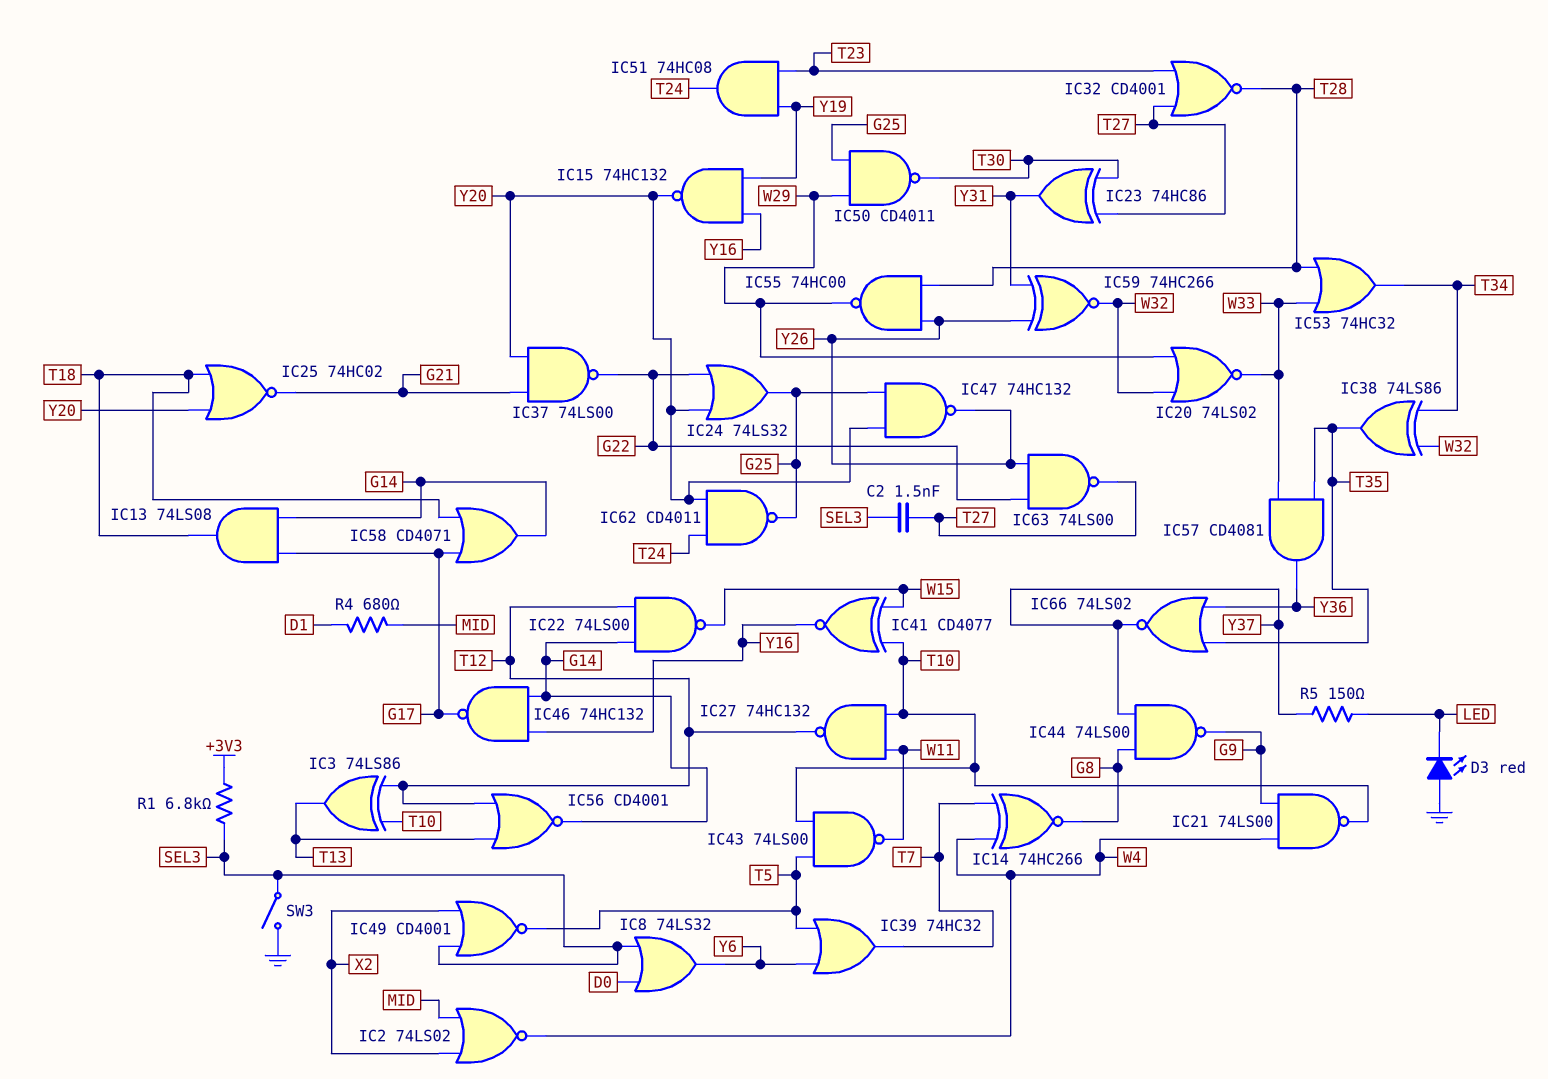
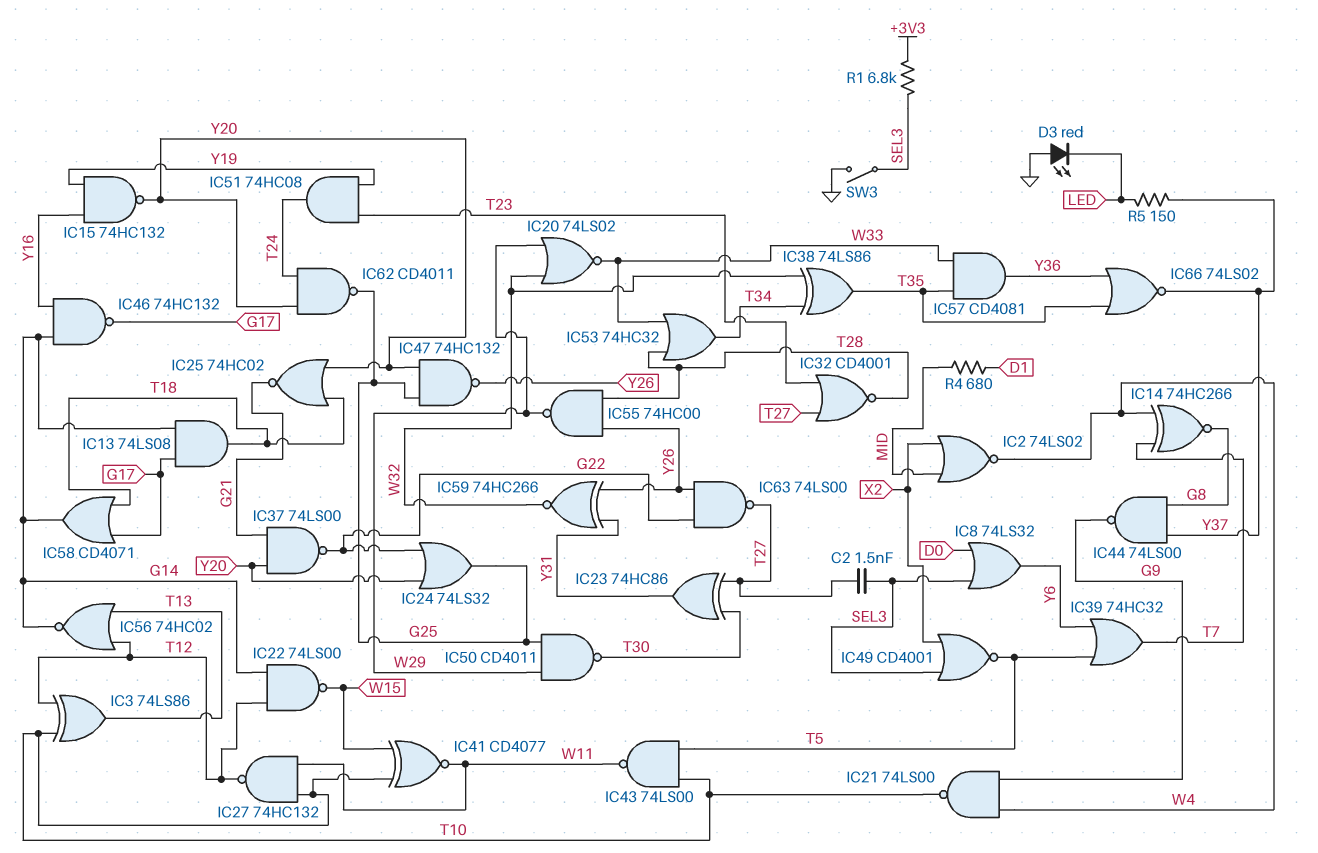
IC41: XNOR CD4077 (in T10, in W15, out Y16) -> XNOR CD4077 (in T10, in W15, out W11)
IC56: NOR CD4001 (in T12, in T13, out G14) -> NOR 74HC02 (in T12, in T13, out G14)

